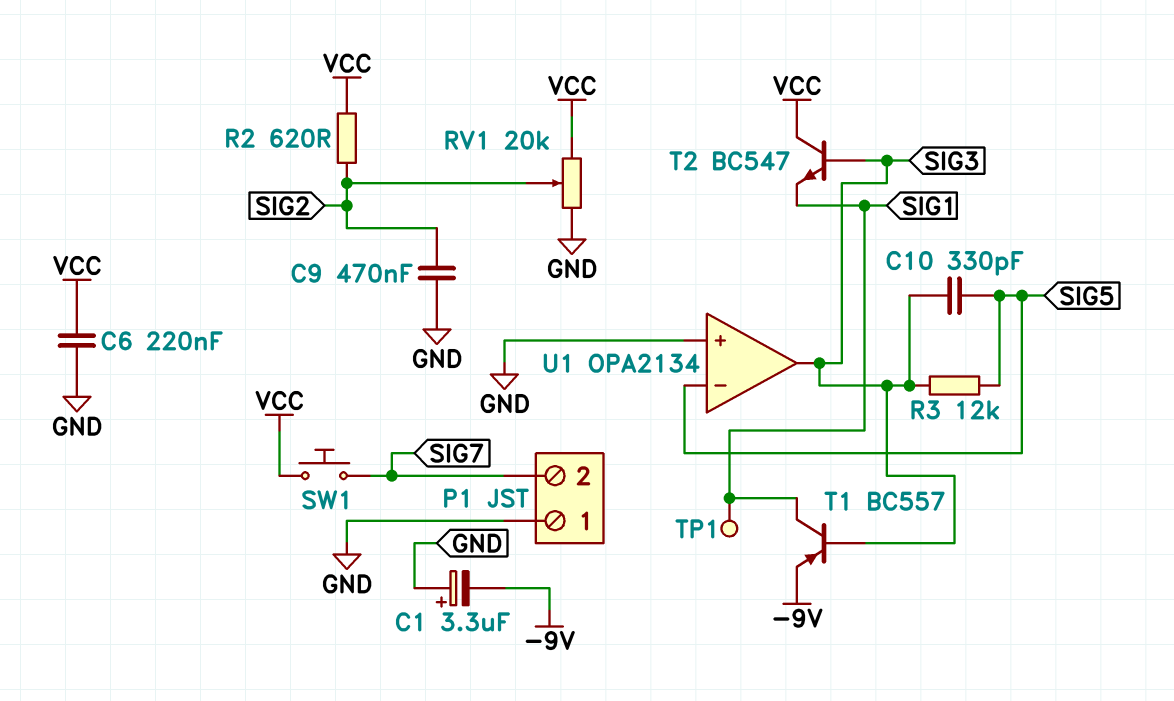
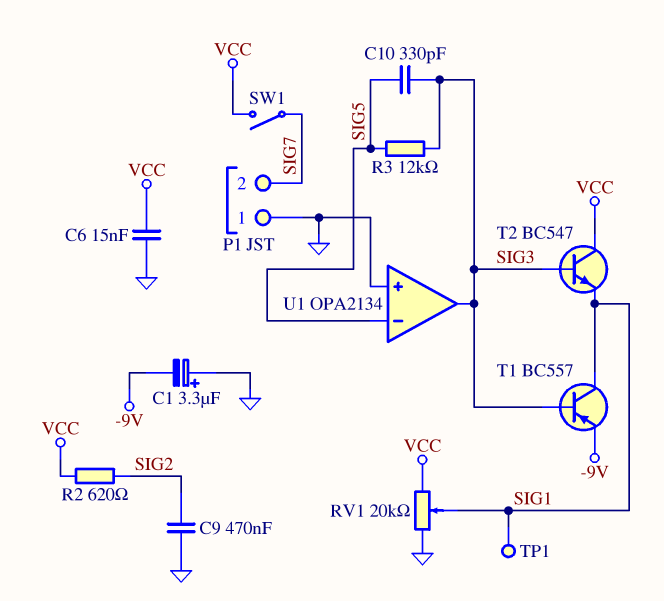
C6: 220nF (GND, VCC) -> 15nF (GND, VCC)
RV1: 20k (GND, VCC, wiper SIG2) -> 20k (GND, VCC, wiper SIG1)
SW1: button (SIG7, VCC) -> switch (SIG7, VCC)

